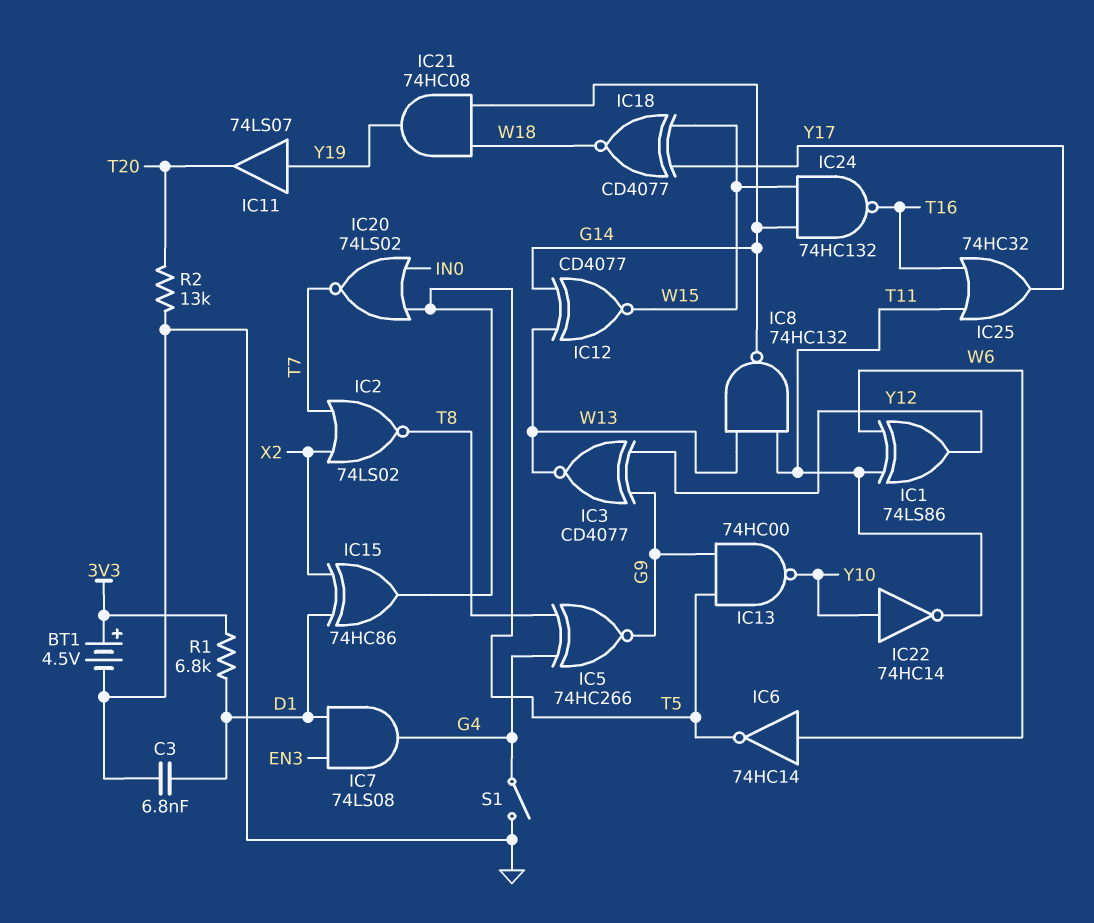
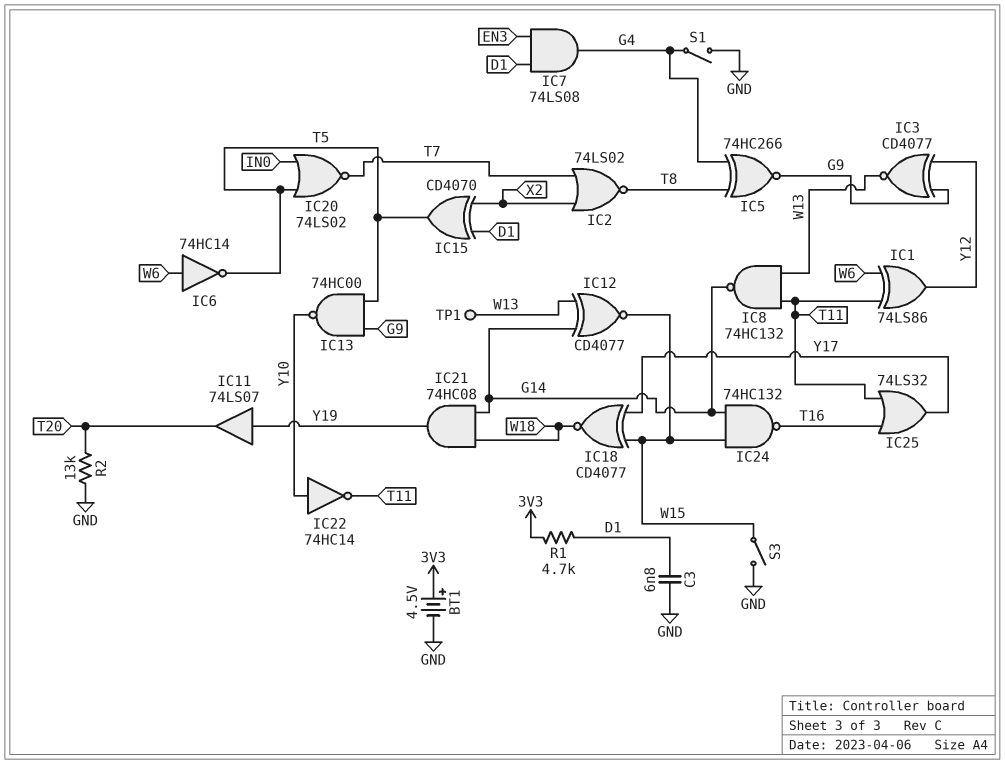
IC15: XOR 74HC86 (in D1, in X2, out T5) -> XOR CD4070 (in D1, in X2, out T5)
IC25: OR 74HC32 (in T11, in T16, out Y17) -> OR 74LS32 (in T11, in T16, out Y17)
R1: 6.8k (3V3, D1) -> 4.7k (3V3, D1)
S3: none -> switch (GND, W15)
TP1: none -> test point (W13)

